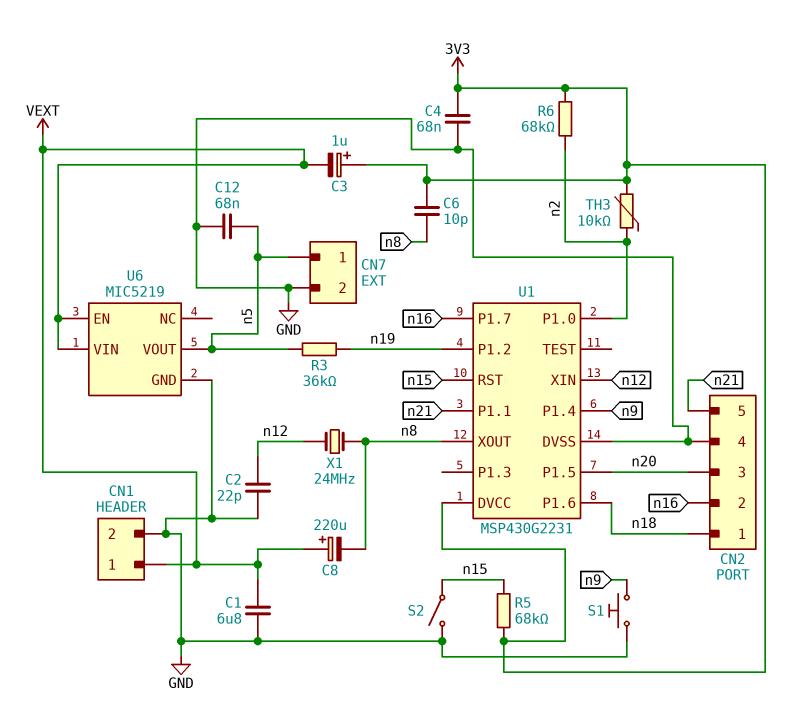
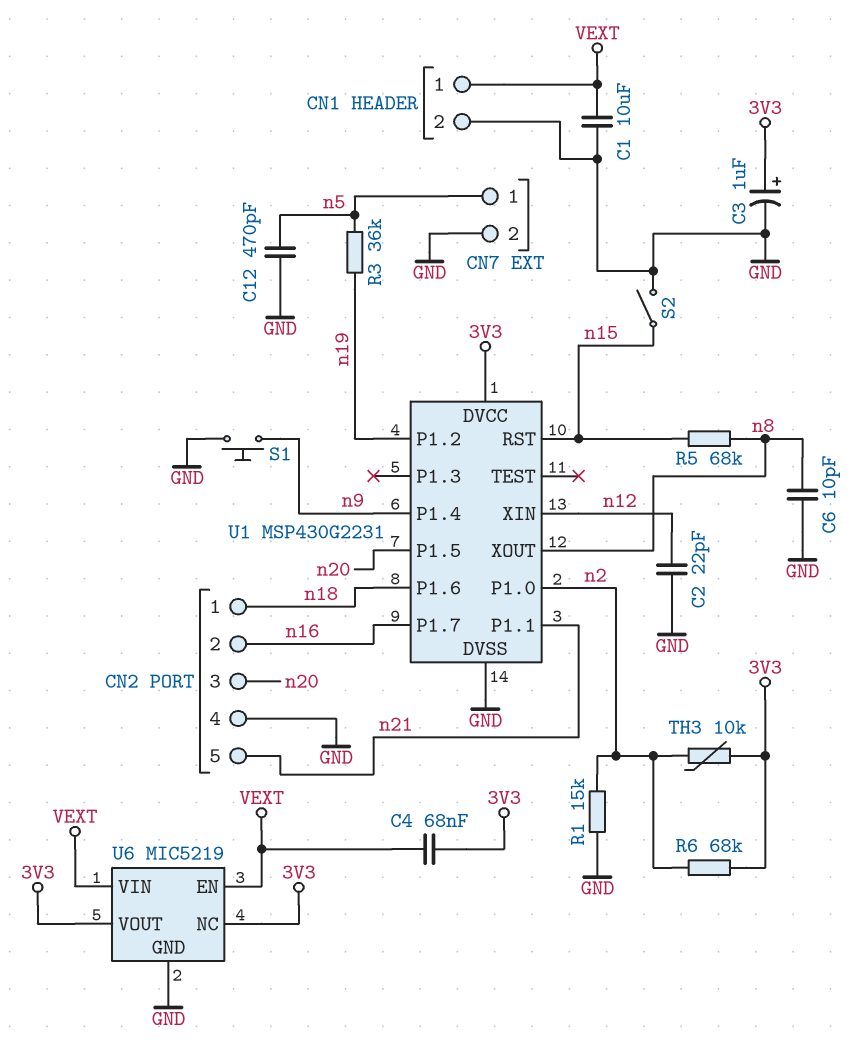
C1: 6.8uF (GND, VEXT) -> 10uF (GND, VEXT)
C3: 1uF (plus 3V3, minus VEXT) -> 1uF (plus 3V3, minus GND)
C4: 68nF (3V3, GND) -> 68nF (3V3, VEXT)
C6: 10pF (3V3, n8) -> 10pF (GND, n8)
C8: 220uF (plus VEXT, minus n8) -> none
C12: 68nF (GND, n5) -> 470pF (GND, n5)
R1: none -> 15k (GND, n2)
R5: 68k (3V3, n15) -> 68k (n8, n15)
U6 pin NC: none -> 3V3
U6 pin VOUT: n5 -> 3V3
X1: 24MHz (n8, n12) -> none

